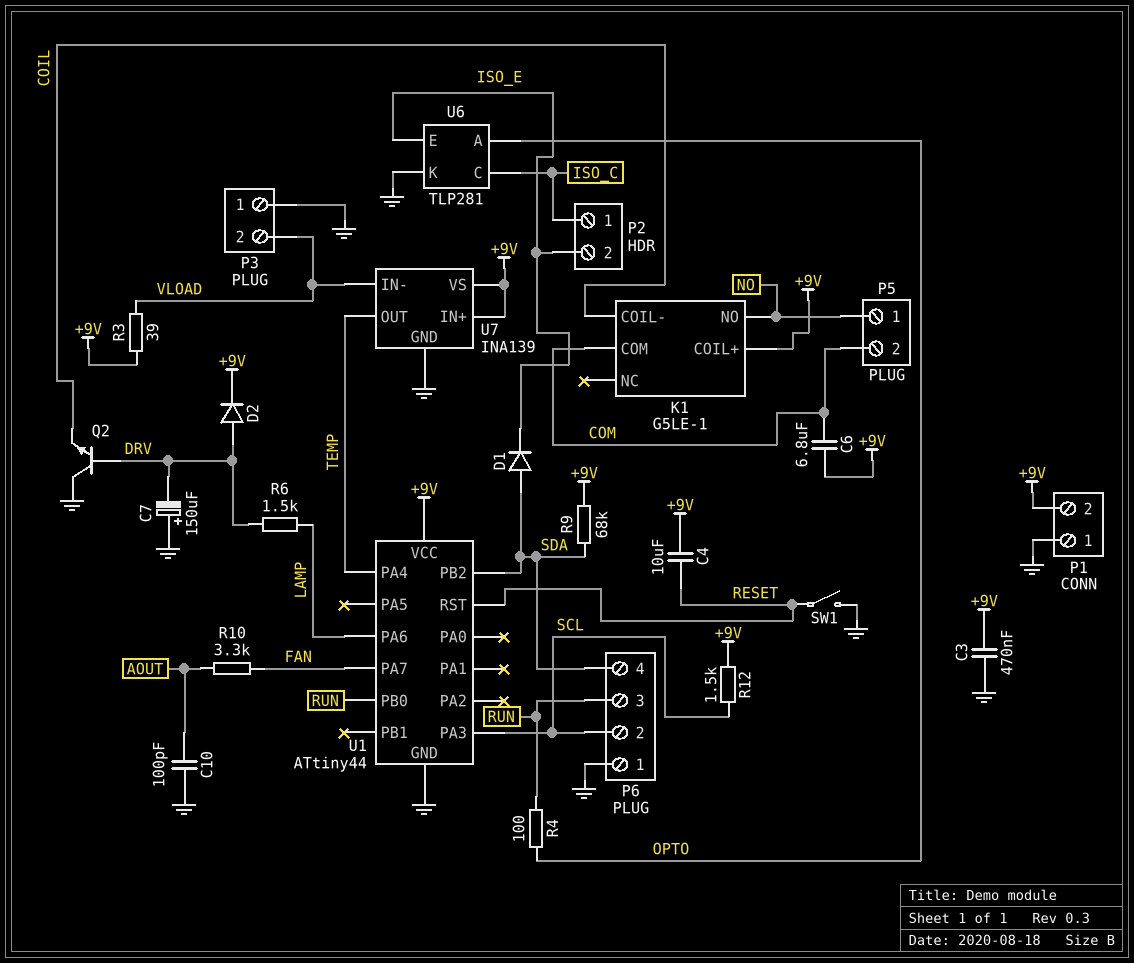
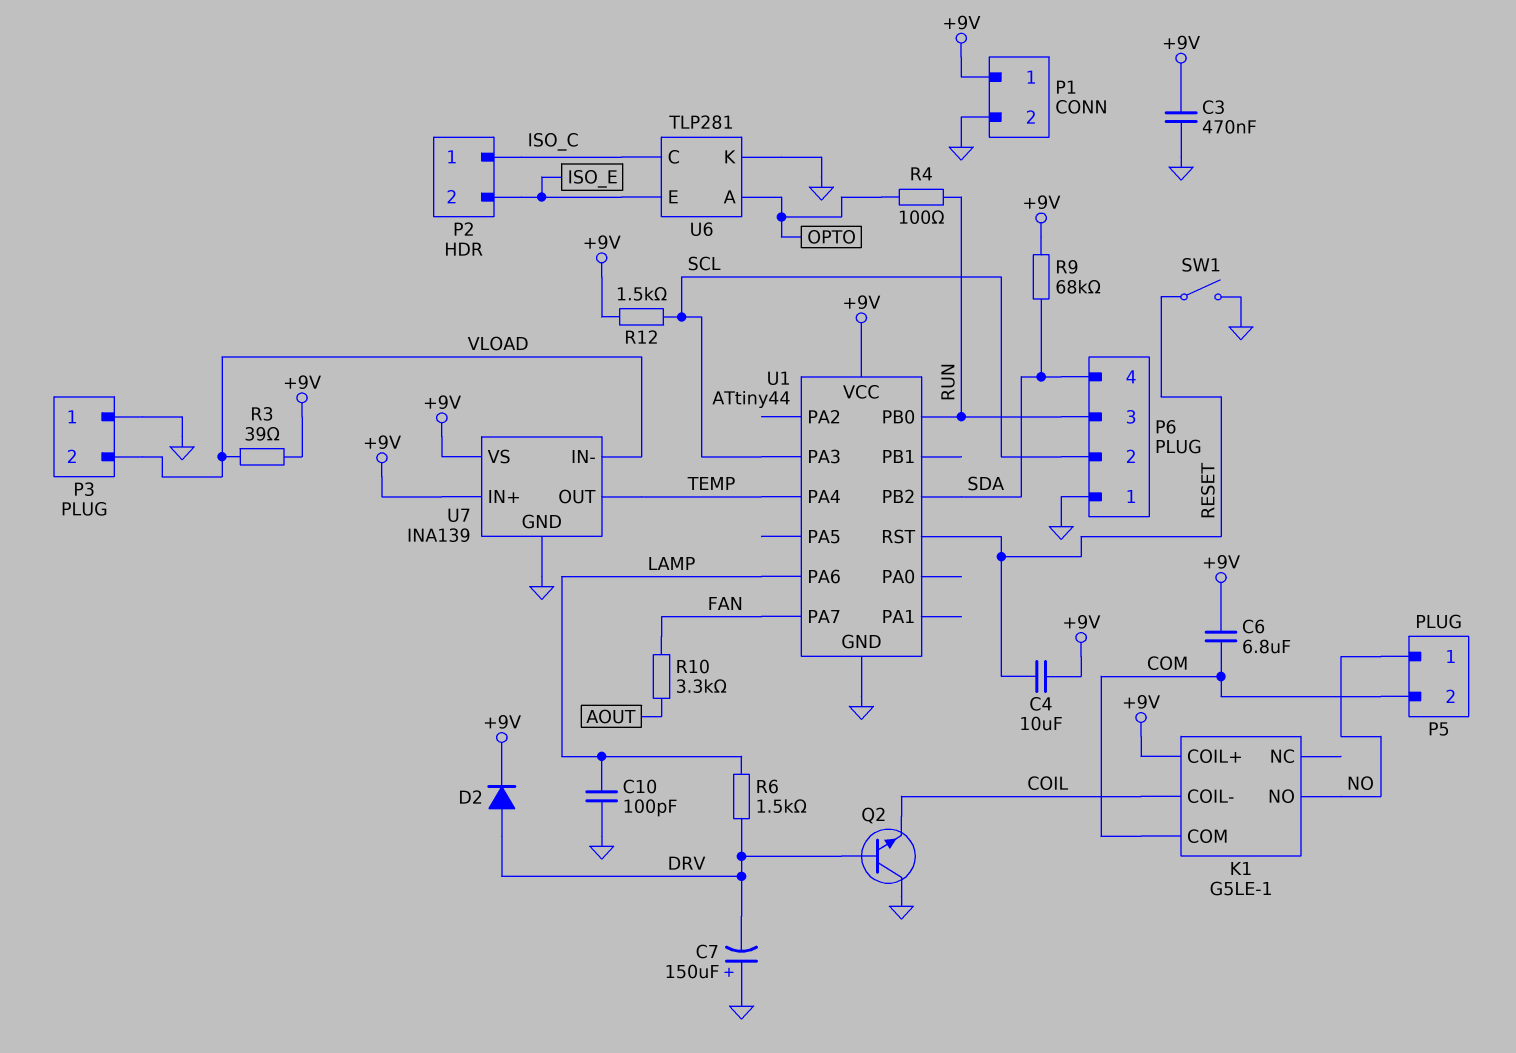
C10: 100pF (AOUT, GND) -> 100pF (GND, LAMP)
D1: diode (A SDA, K ISO_E) -> none
P1 pin 1: GND -> +9V
P1 pin 2: +9V -> GND

